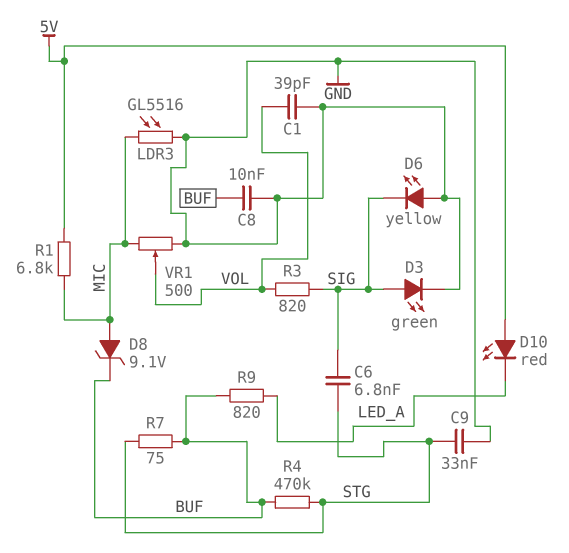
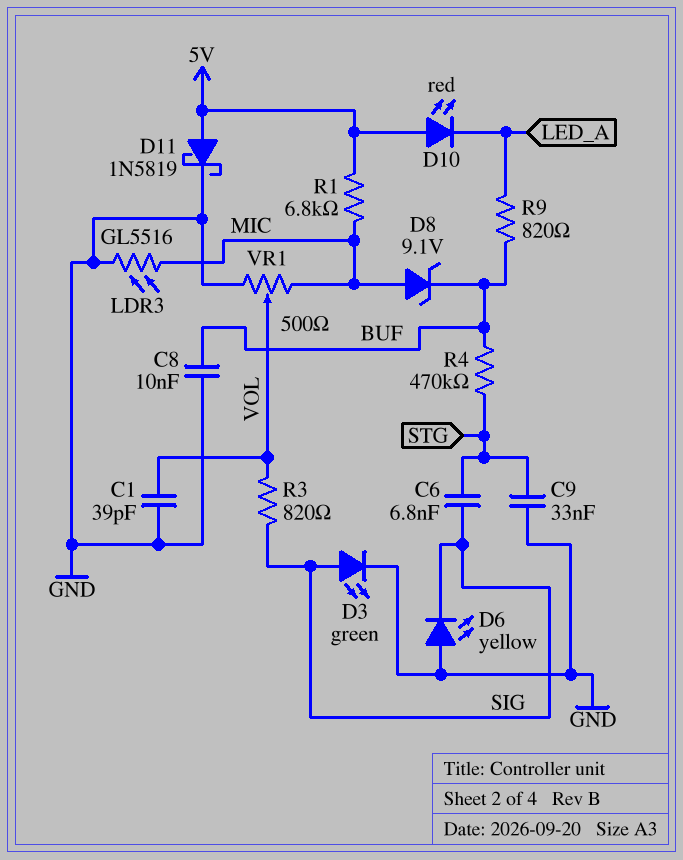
D11: none -> schottky 1N5819 (A 5V, K GND)
R7: 75 (BUF, STG) -> none

